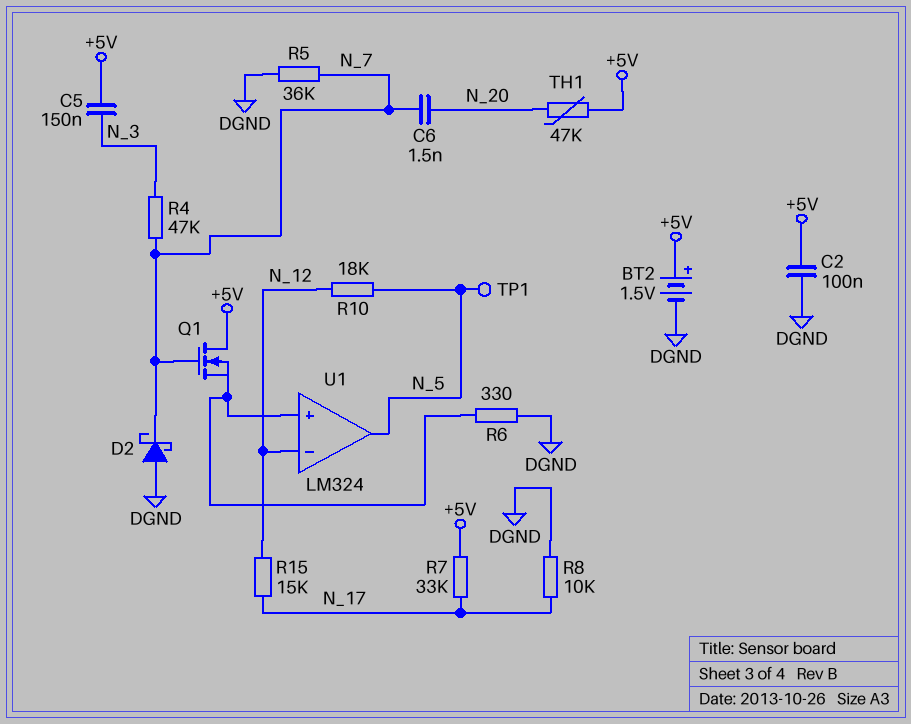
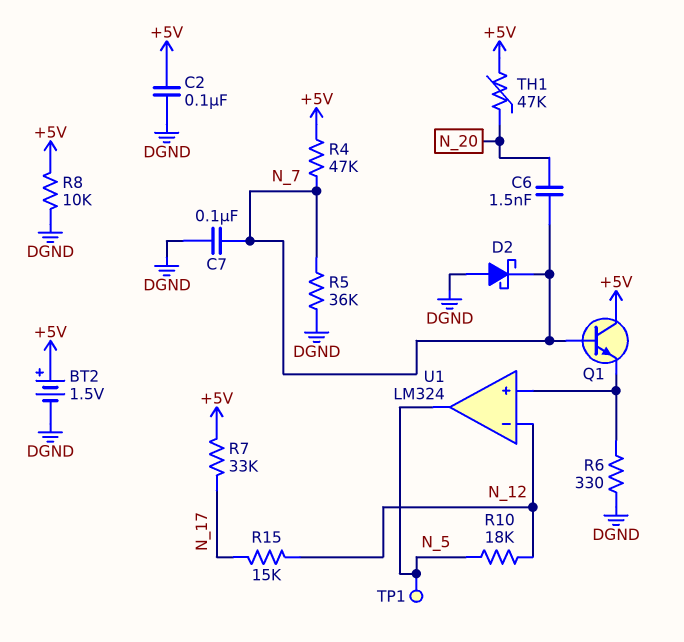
C5: 150nF (+5V, N_3) -> none
C7: none -> 100nF (DGND, N_7)
Q1: NMOS (G N_7, D +5V, S U1/in+) -> NPN (B N_7, C +5V, E U1/in+)
R4: 47k (N_3, N_7) -> 47k (+5V, N_7)
R8: 10k (DGND, N_17) -> 10k (+5V, DGND)

